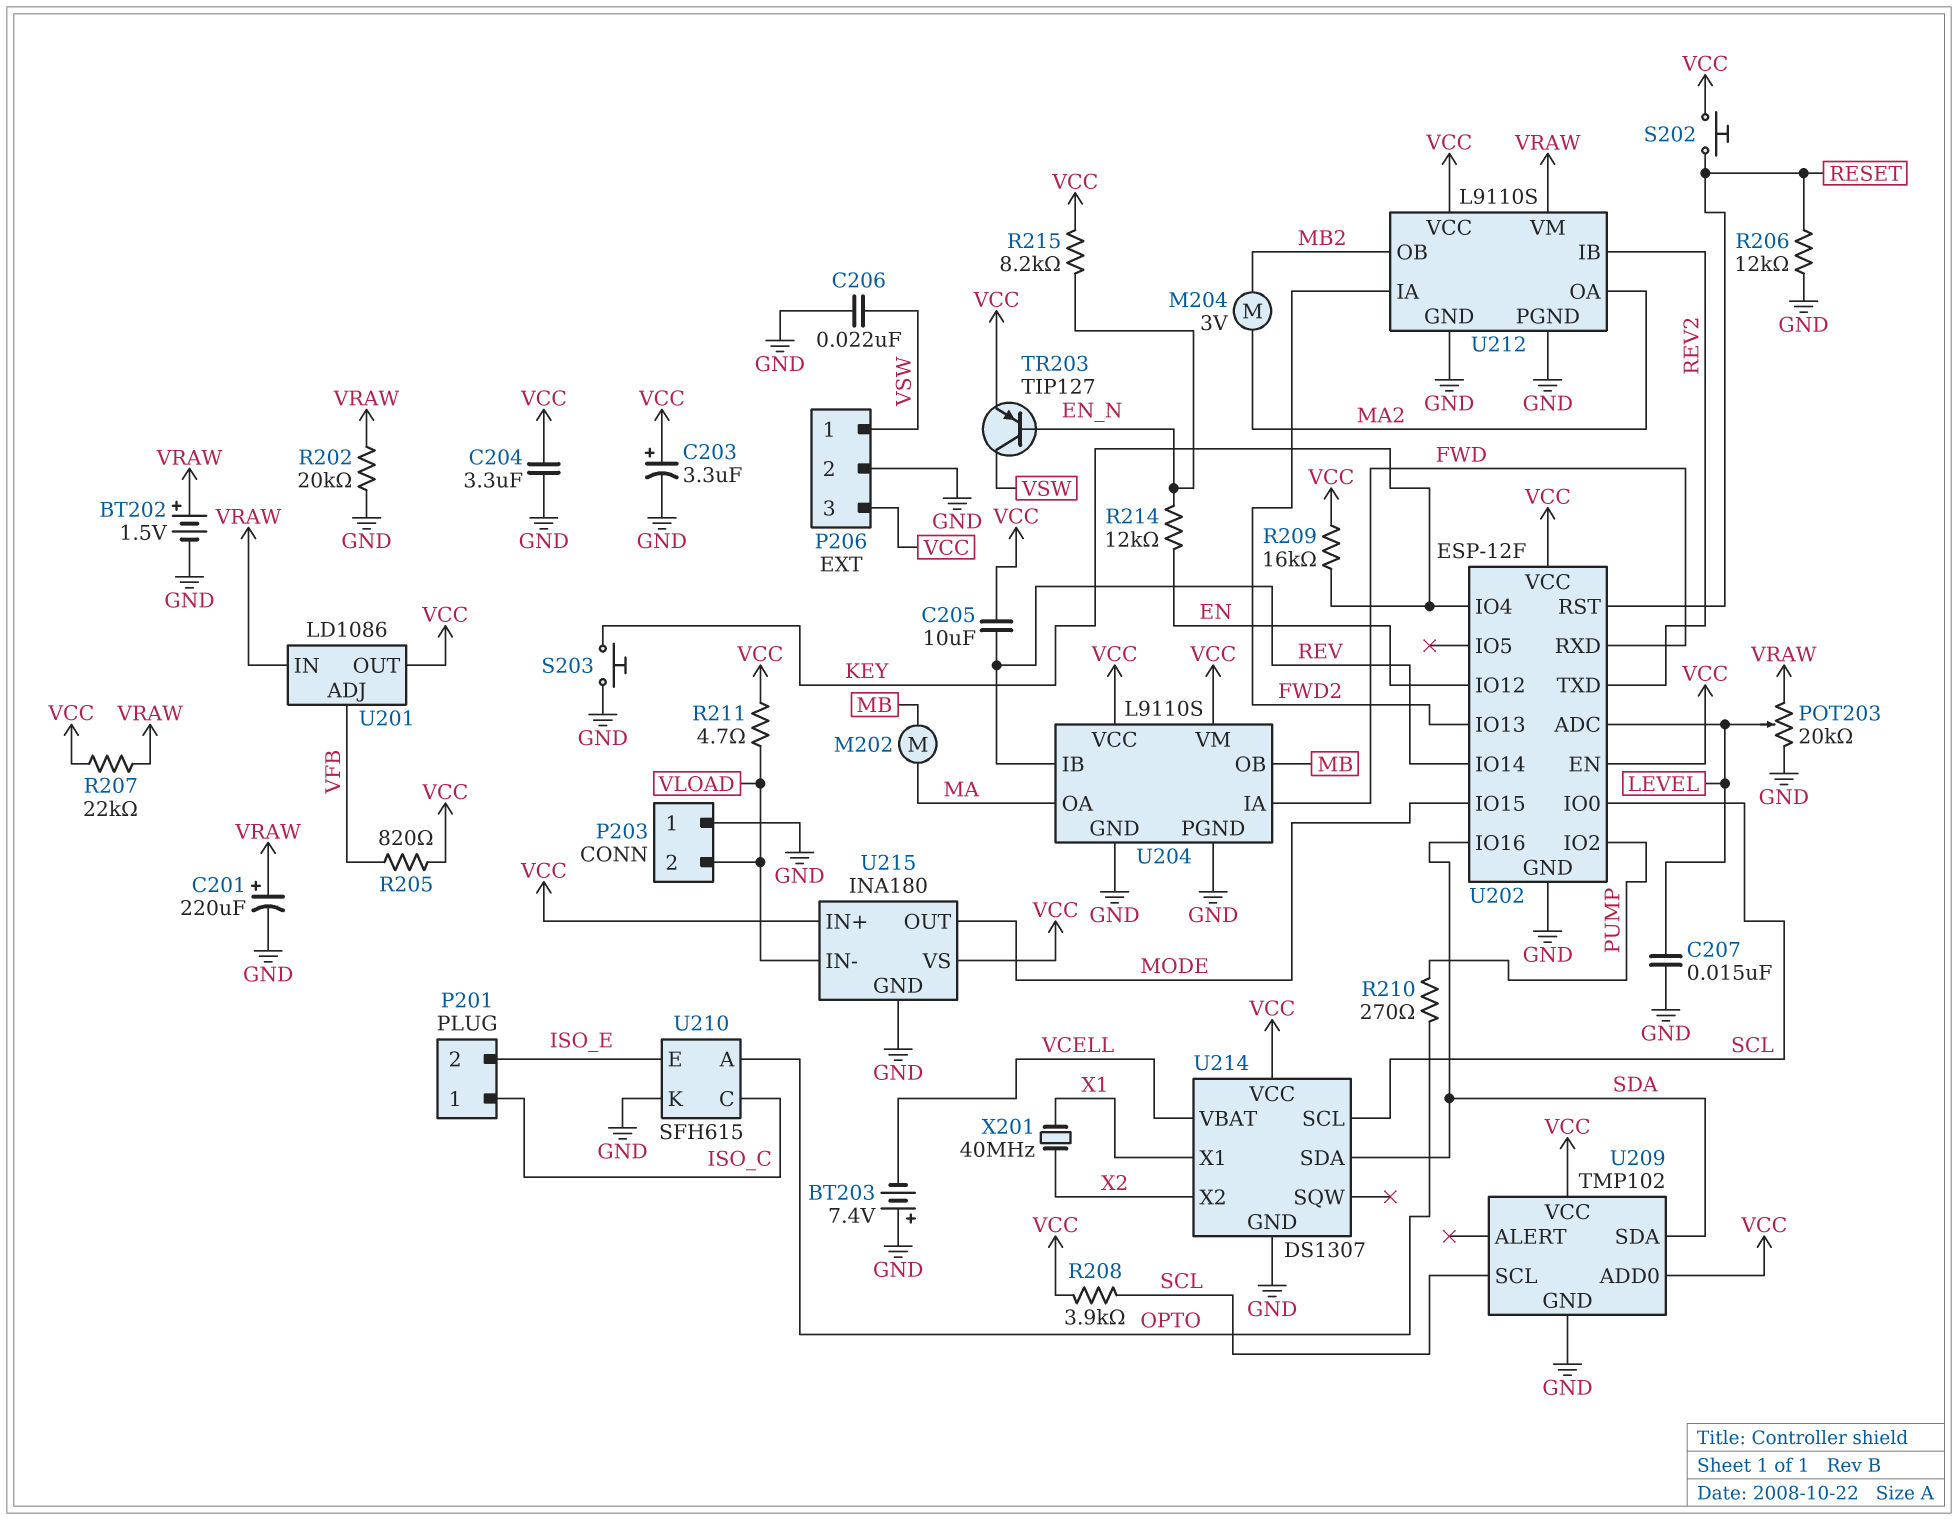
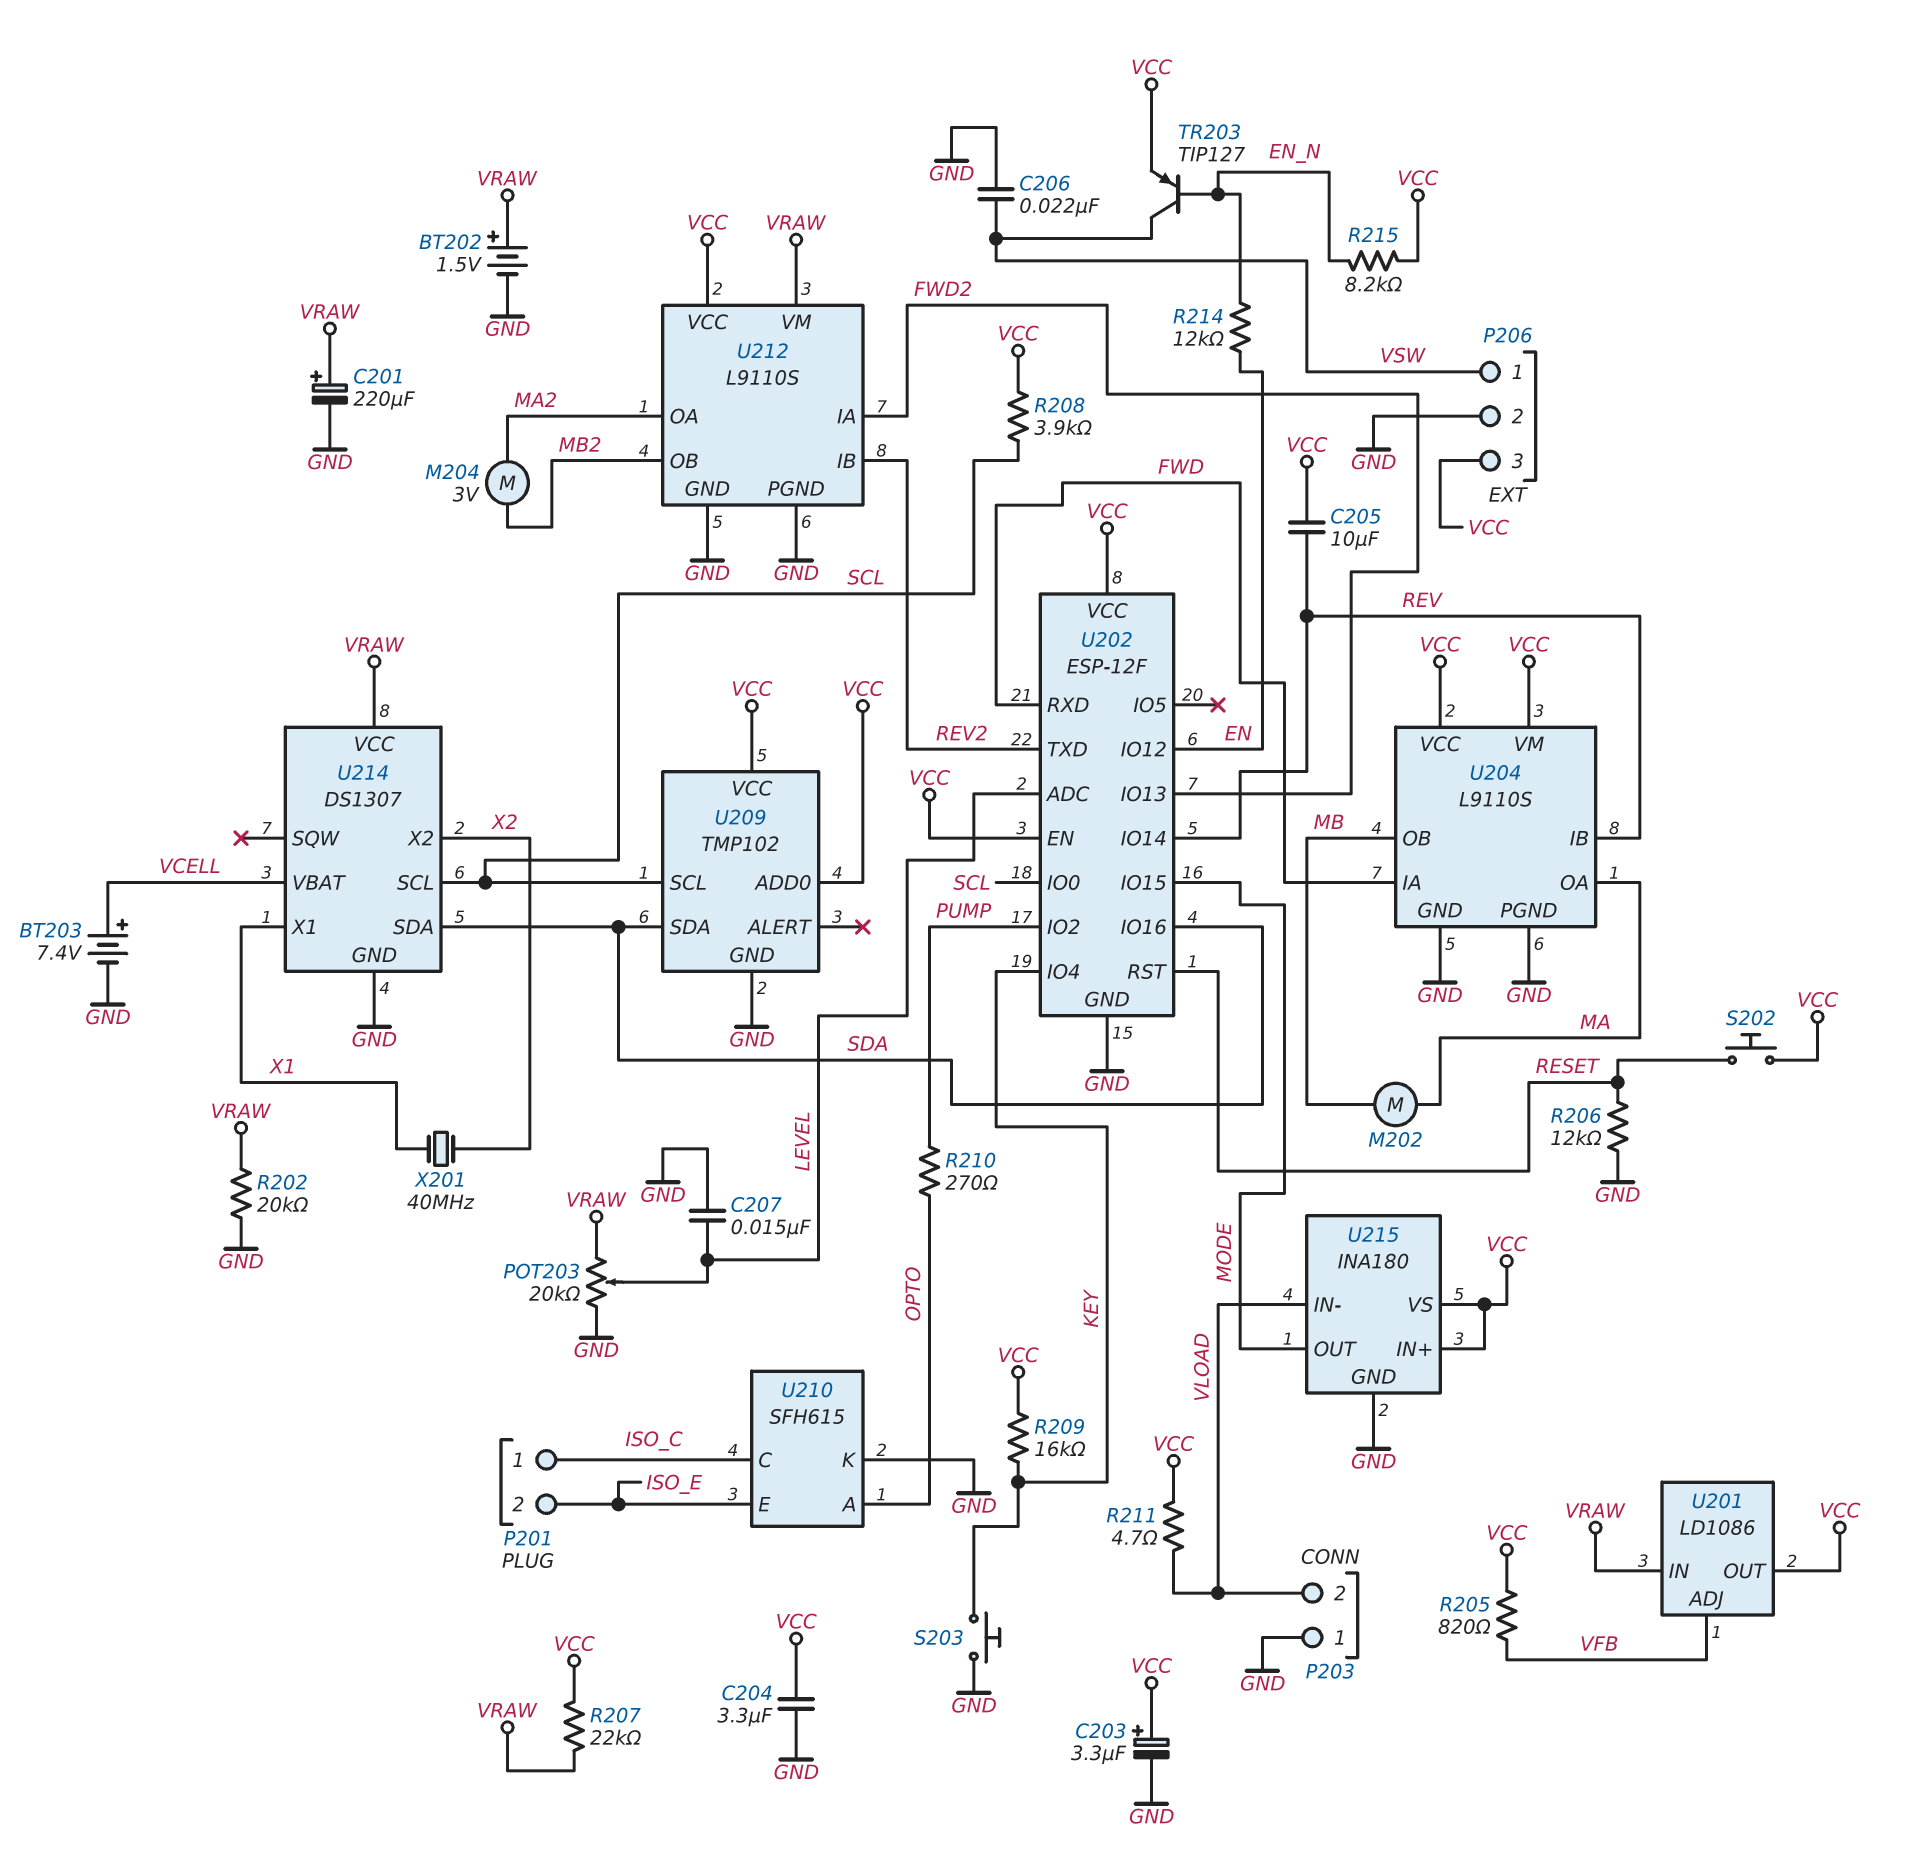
BT203: 7.4V (plus GND, minus VCELL) -> 7.4V (plus VCELL, minus GND)
U214 pin VCC: VCC -> VRAW

